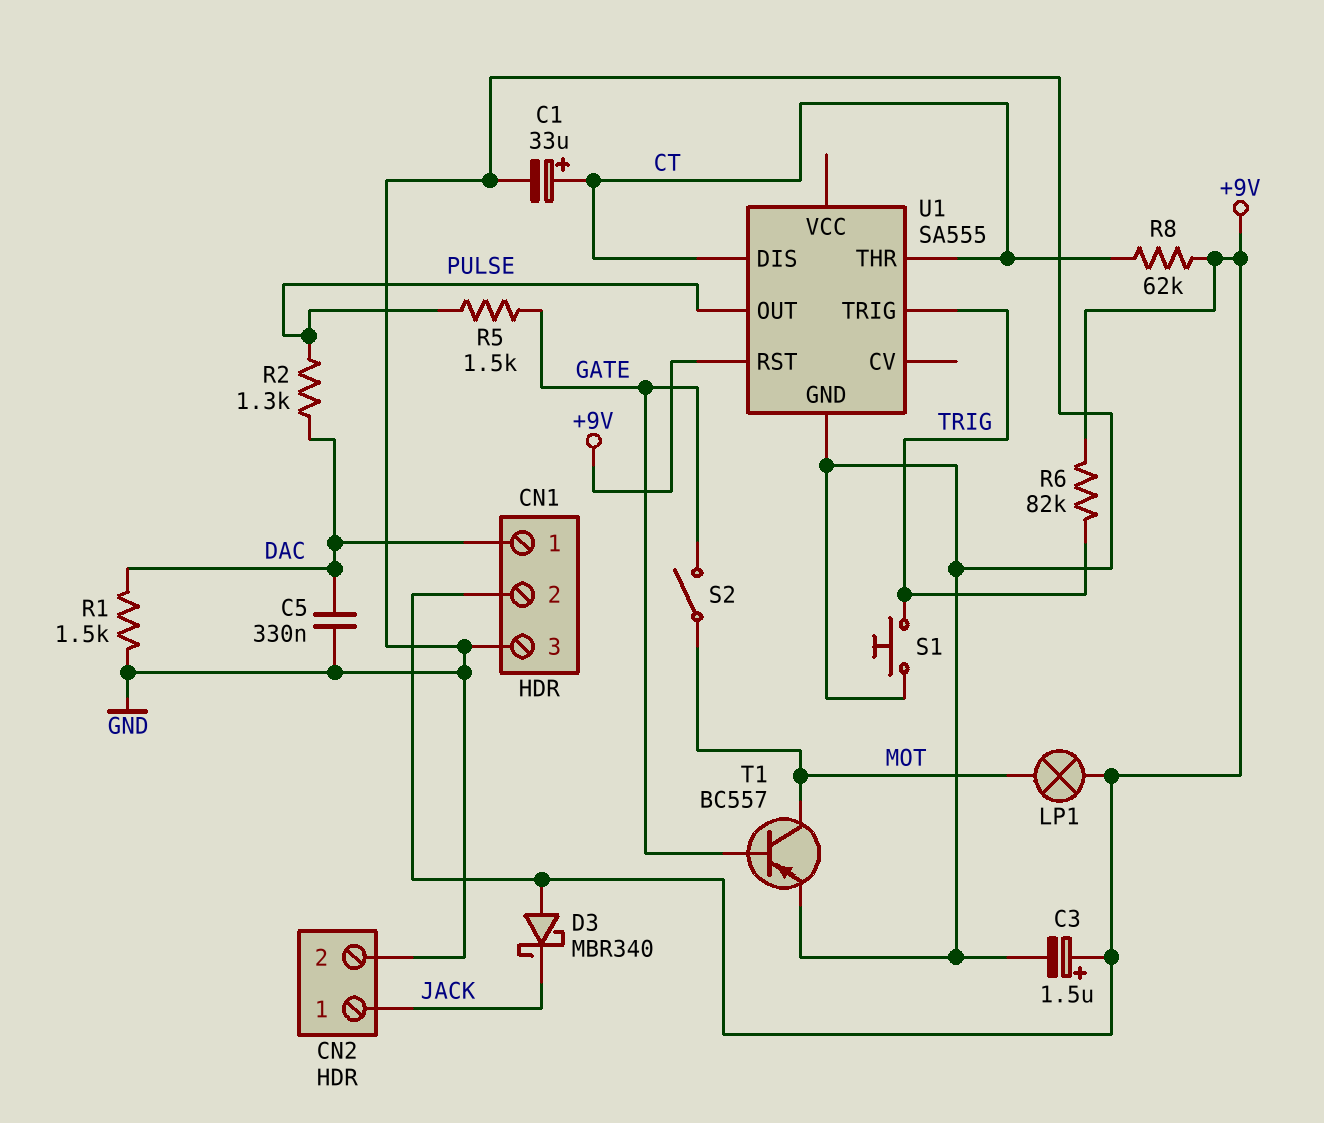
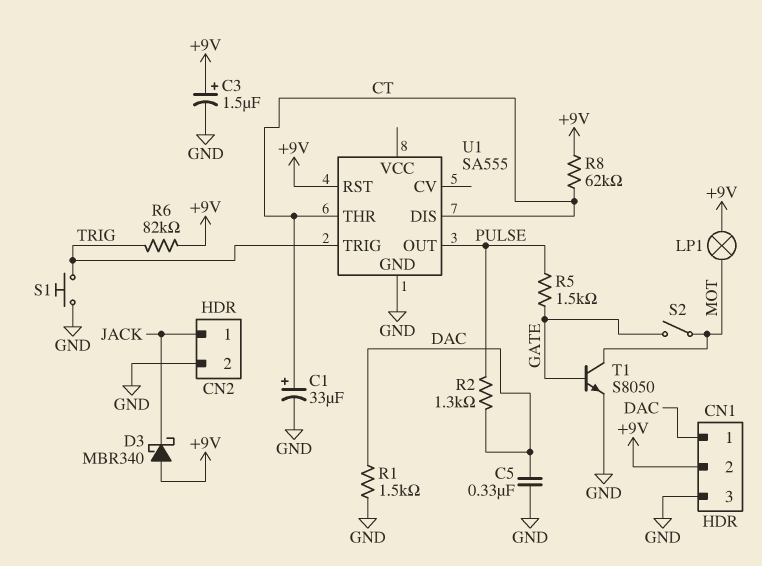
T1: PNP BC557 (B GATE, C MOT, E GND) -> NPN S8050 (B GATE, C MOT, E GND)

